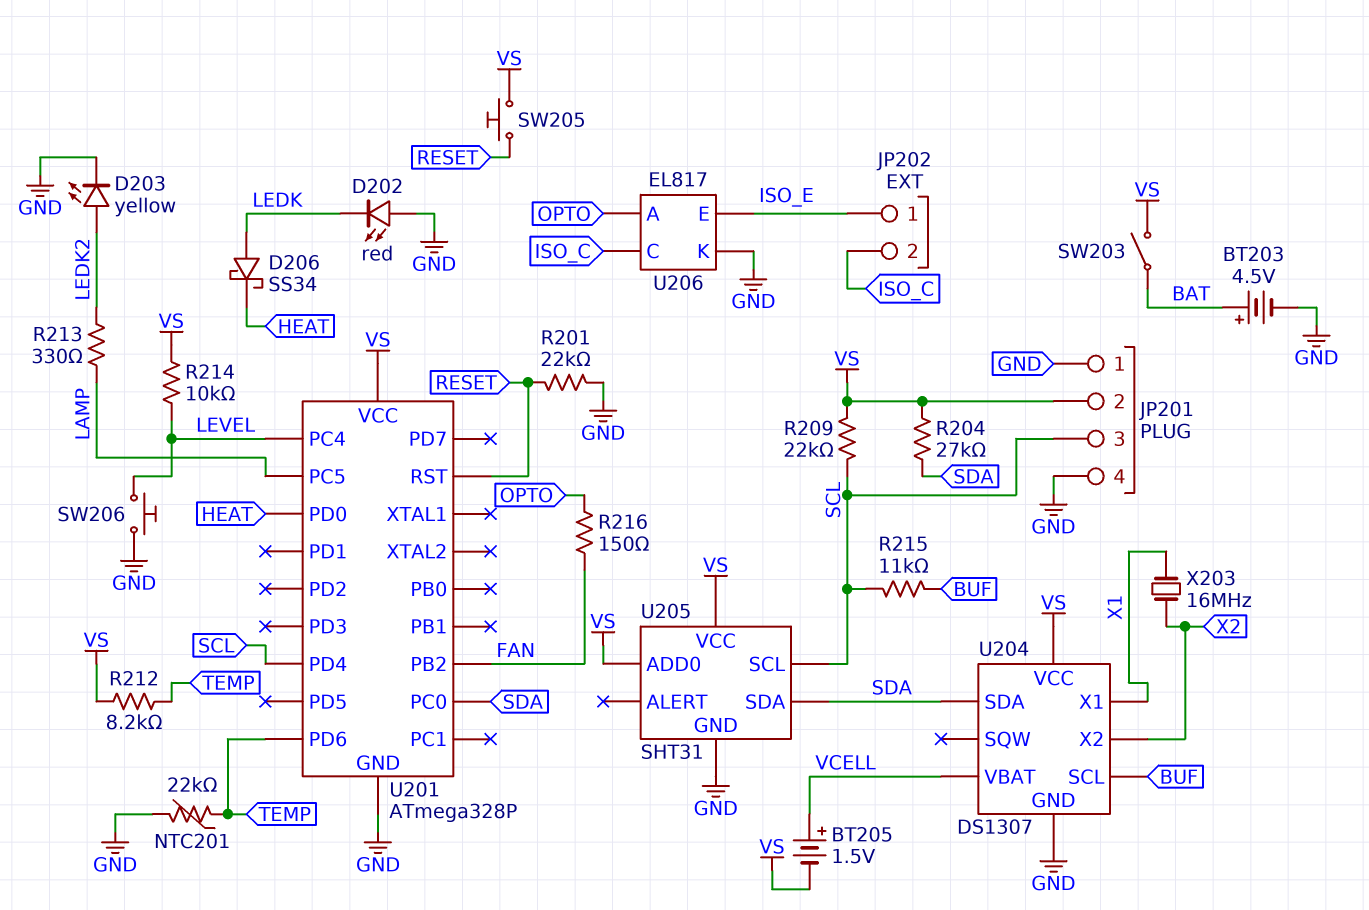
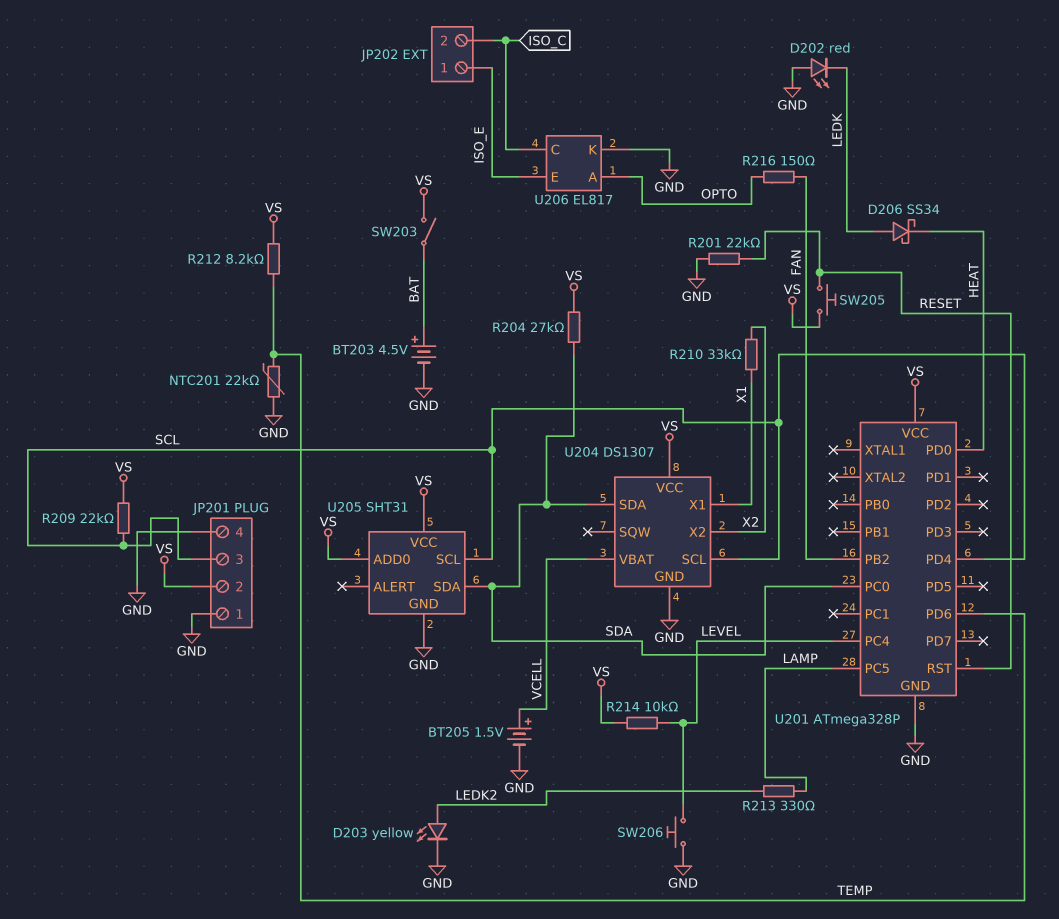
BT205: 1.5V (plus VCELL, minus VS) -> 1.5V (plus VCELL, minus GND)
R210: none -> 33k (X1, X2)
R215: 11k (BUF, SCL) -> none
U204 pin SCL: BUF -> SCL
X203: 16MHz (X1, X2) -> none

